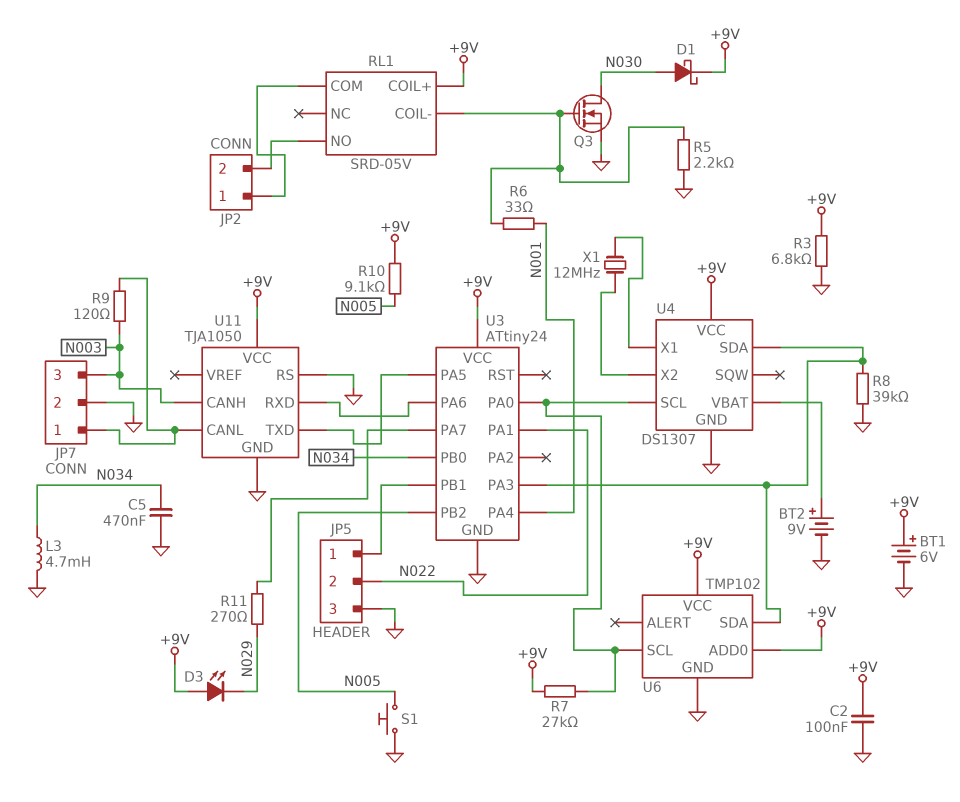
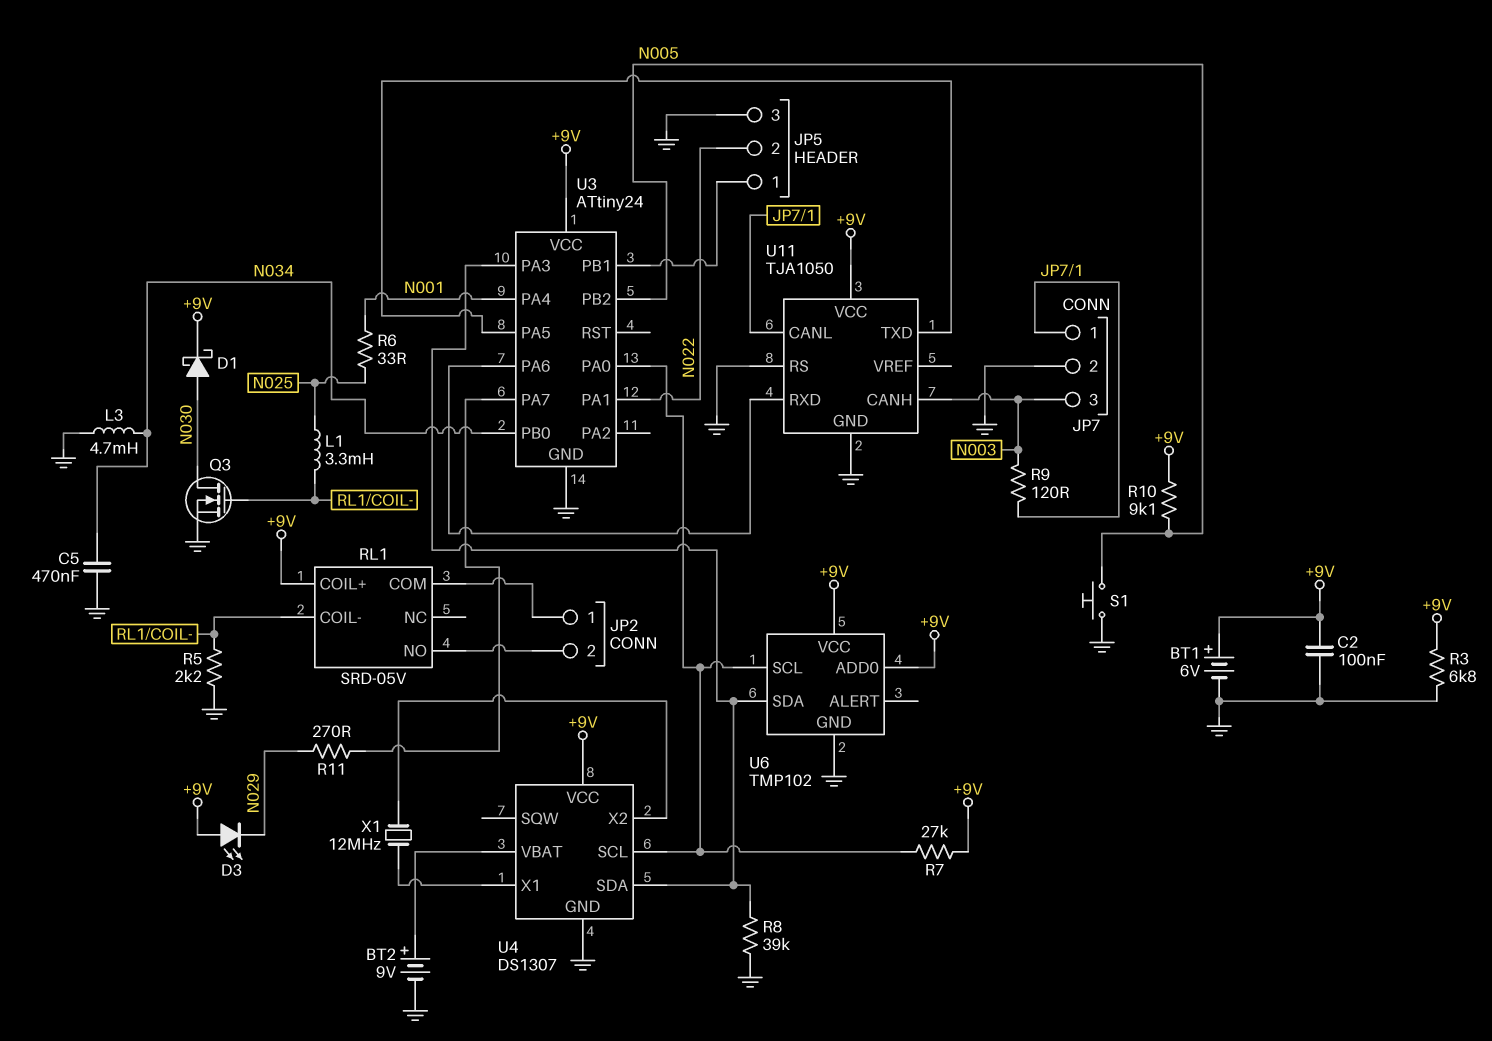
L1: none -> 3.3mH (N025, RL1/COIL-)
R6: 33 (N001, RL1/COIL-) -> 33 (N001, N025)

